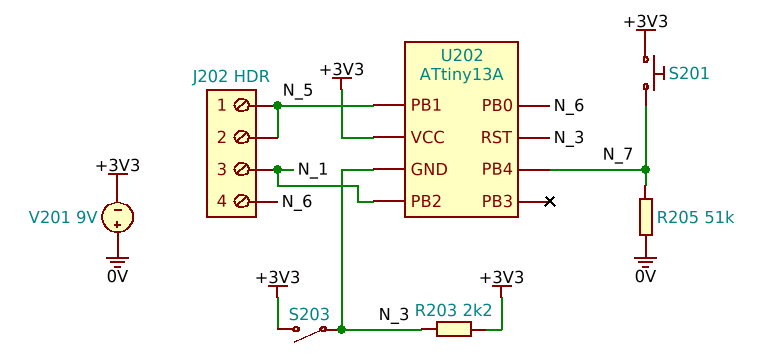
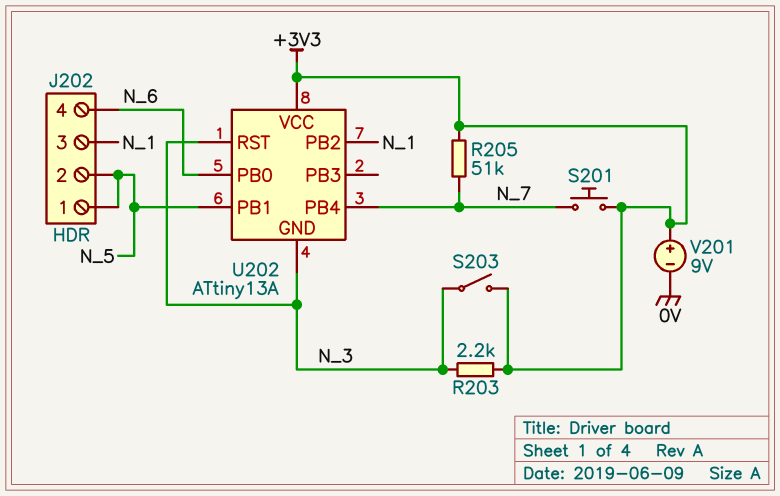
R205: 51k (0V, N_7) -> 51k (+3V3, N_7)
V201: 9V (plus 0V, minus +3V3) -> 9V (plus +3V3, minus 0V)

